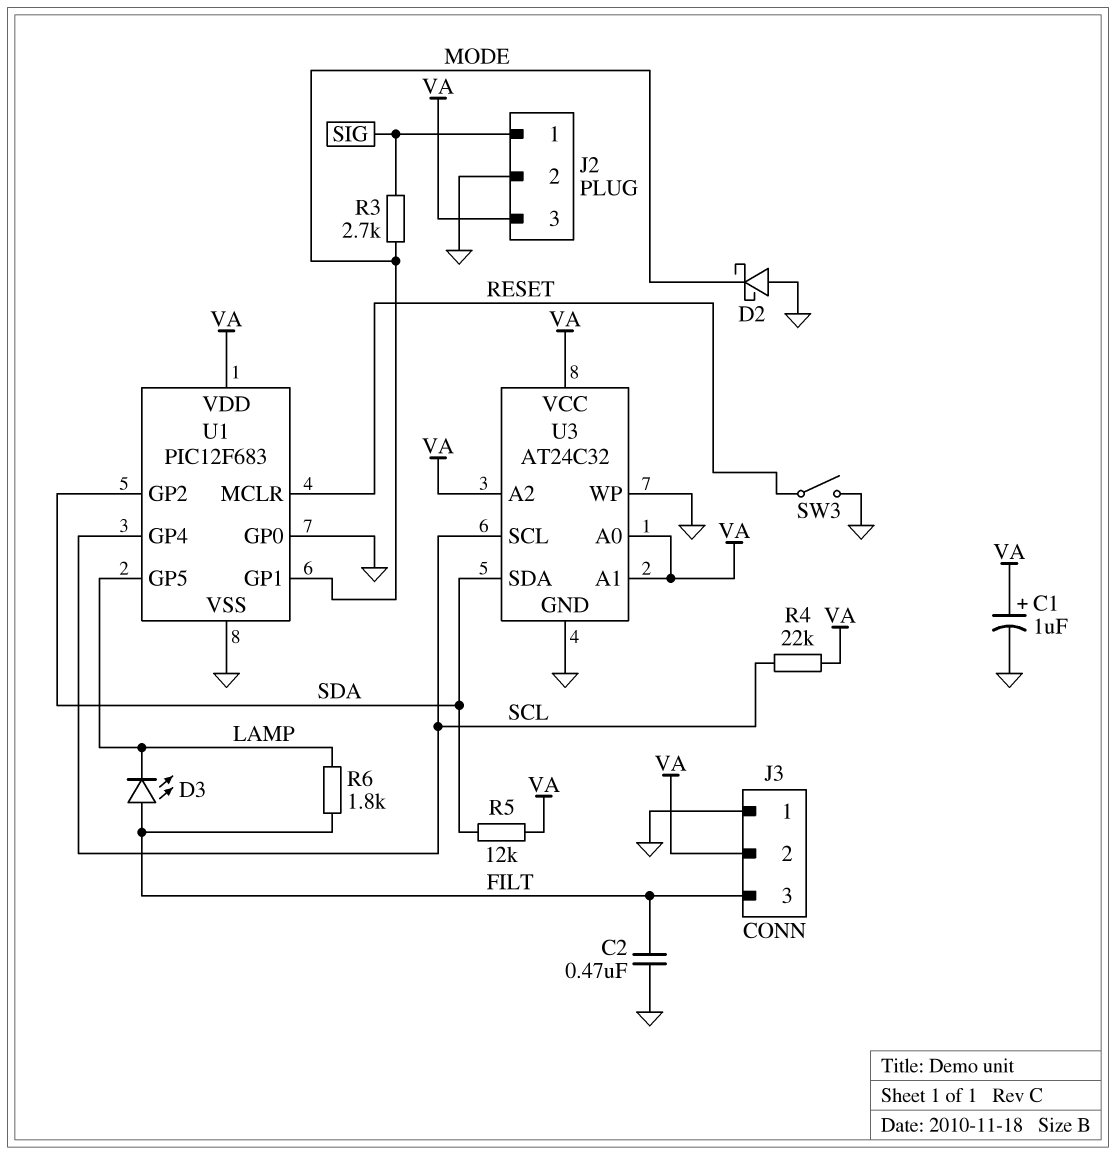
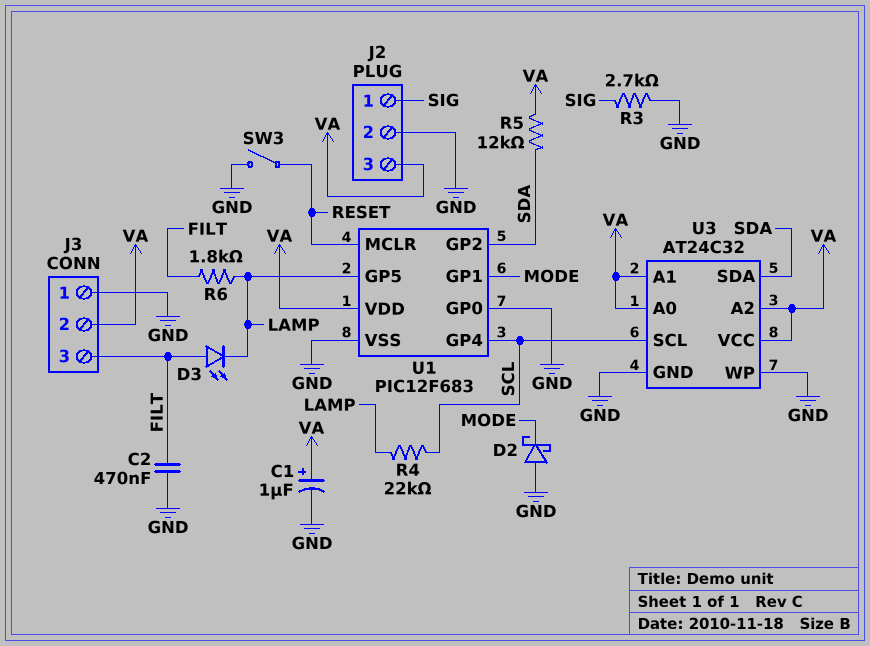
R3: 2.7k (MODE, SIG) -> 2.7k (GND, SIG)
R4: 22k (SCL, VA) -> 22k (LAMP, SCL)

